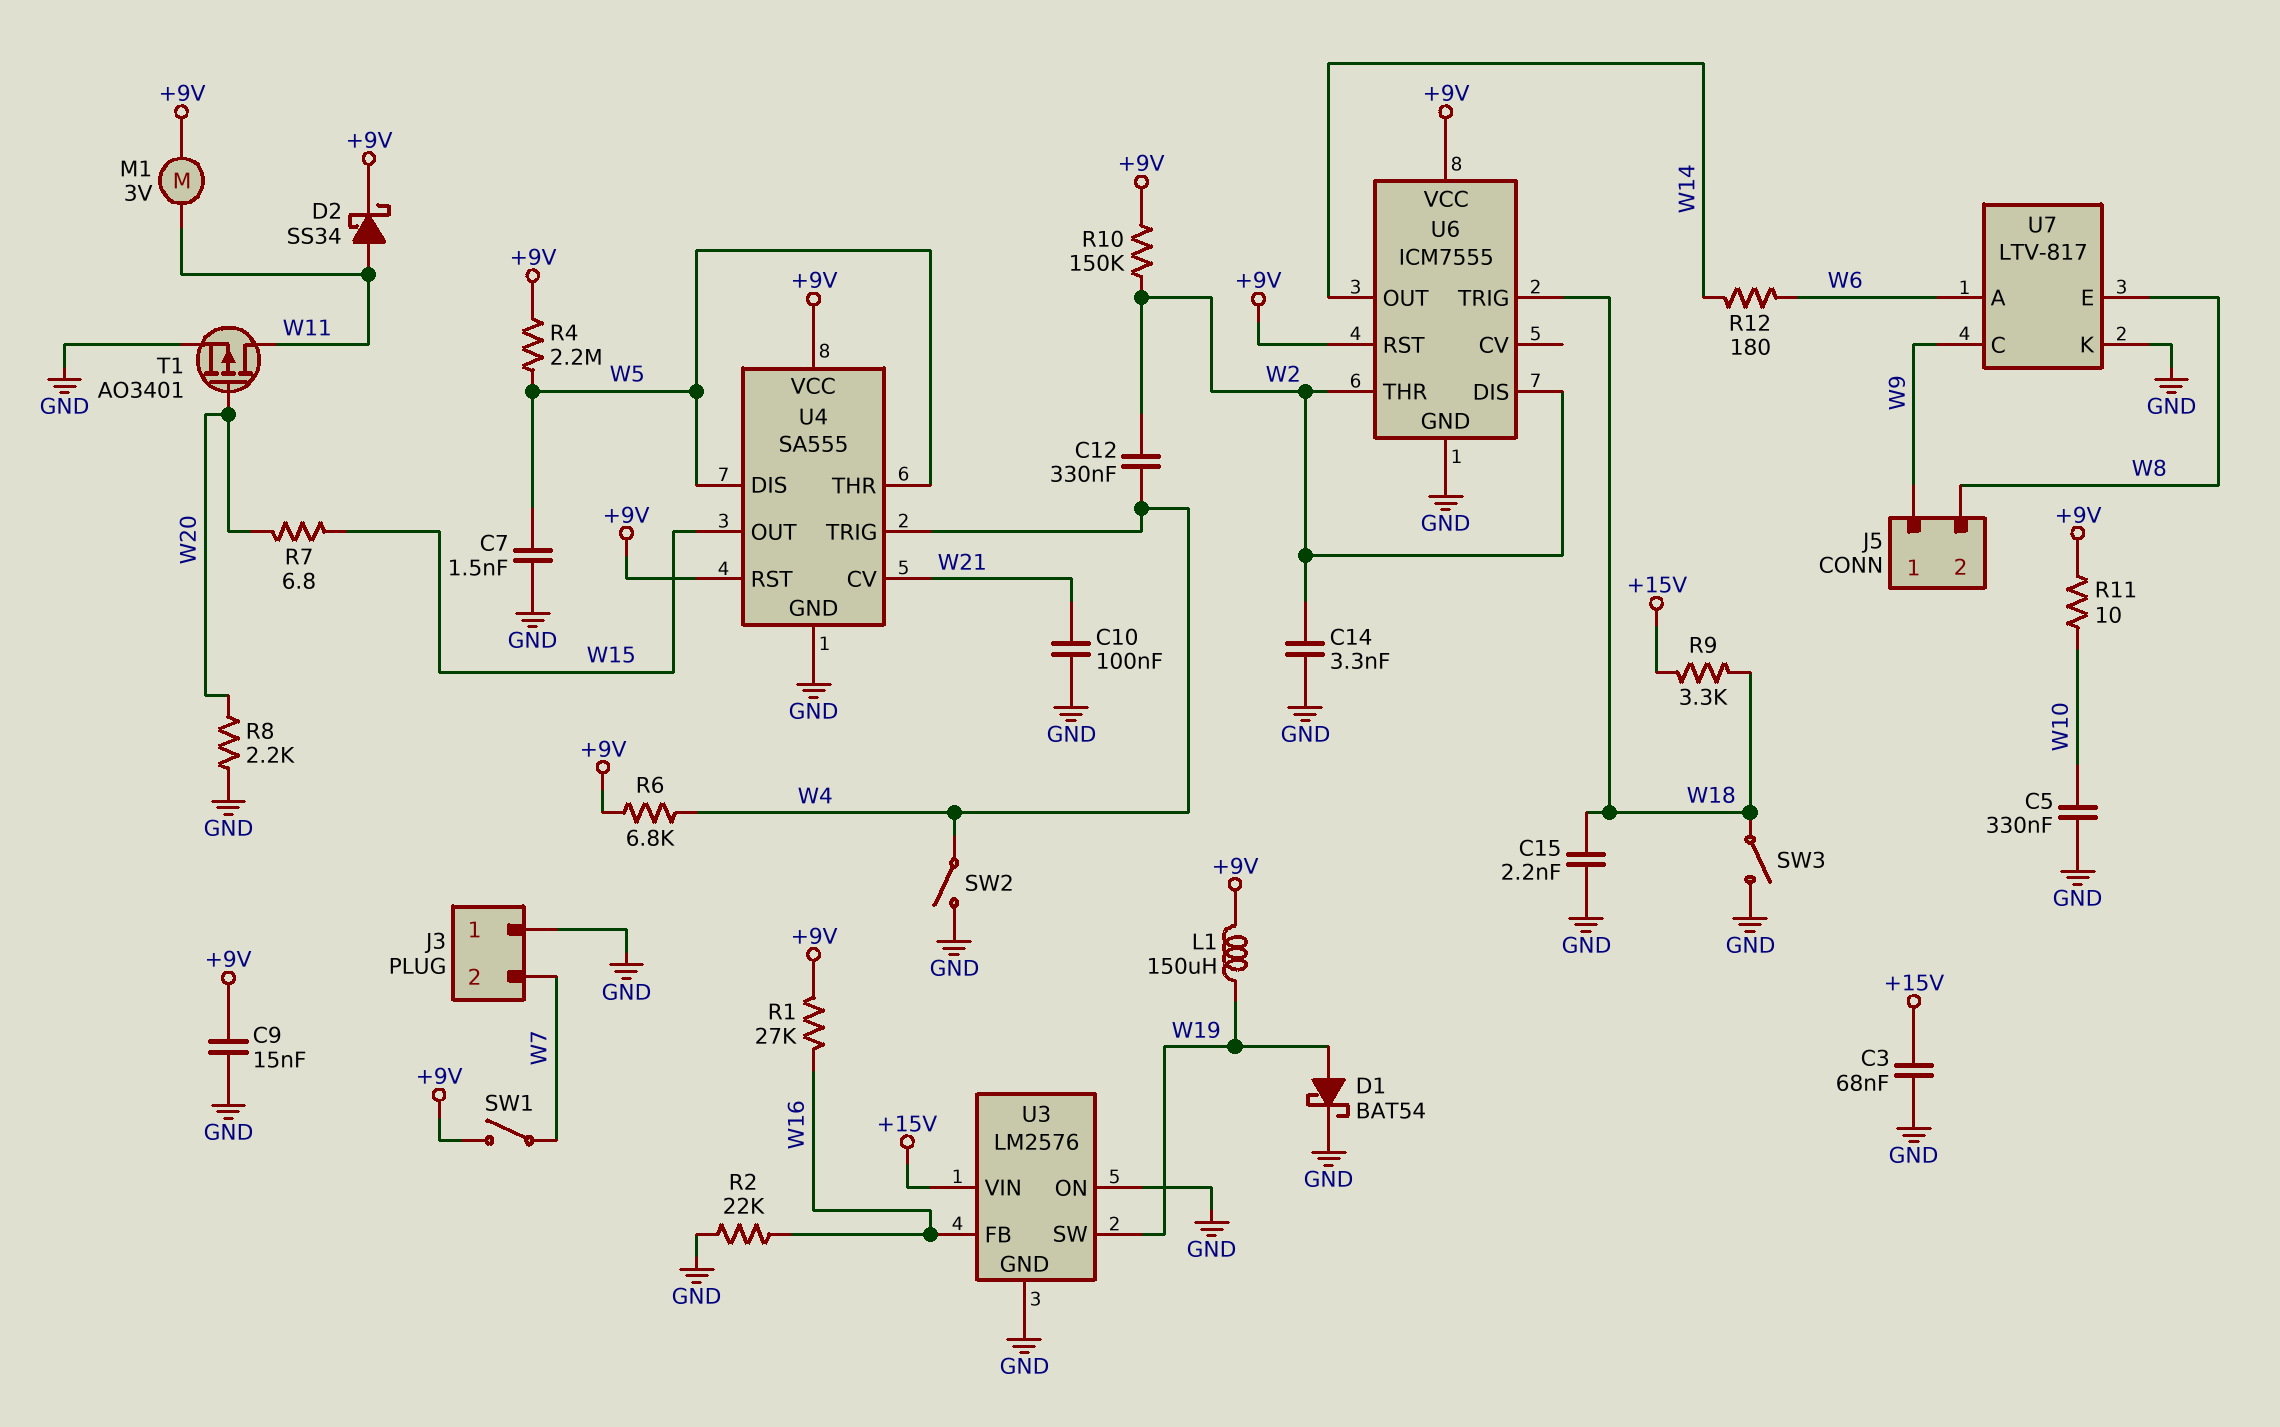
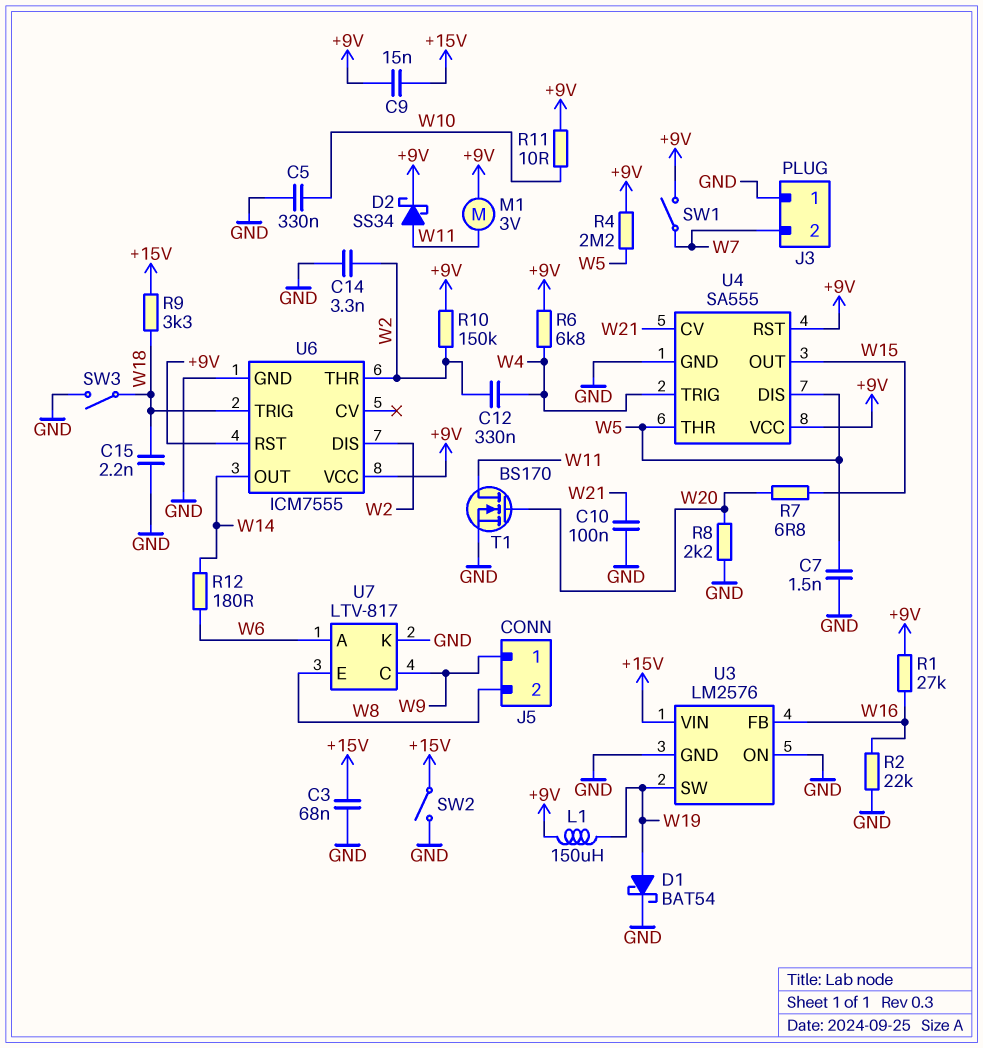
C9: 15nF (+9V, GND) -> 15nF (+9V, +15V)
SW2: switch (GND, W4) -> switch (+15V, GND)
T1: PMOS AO3401 (G W20, D W11, S GND) -> NMOS BS170 (G W20, D W11, S GND)

